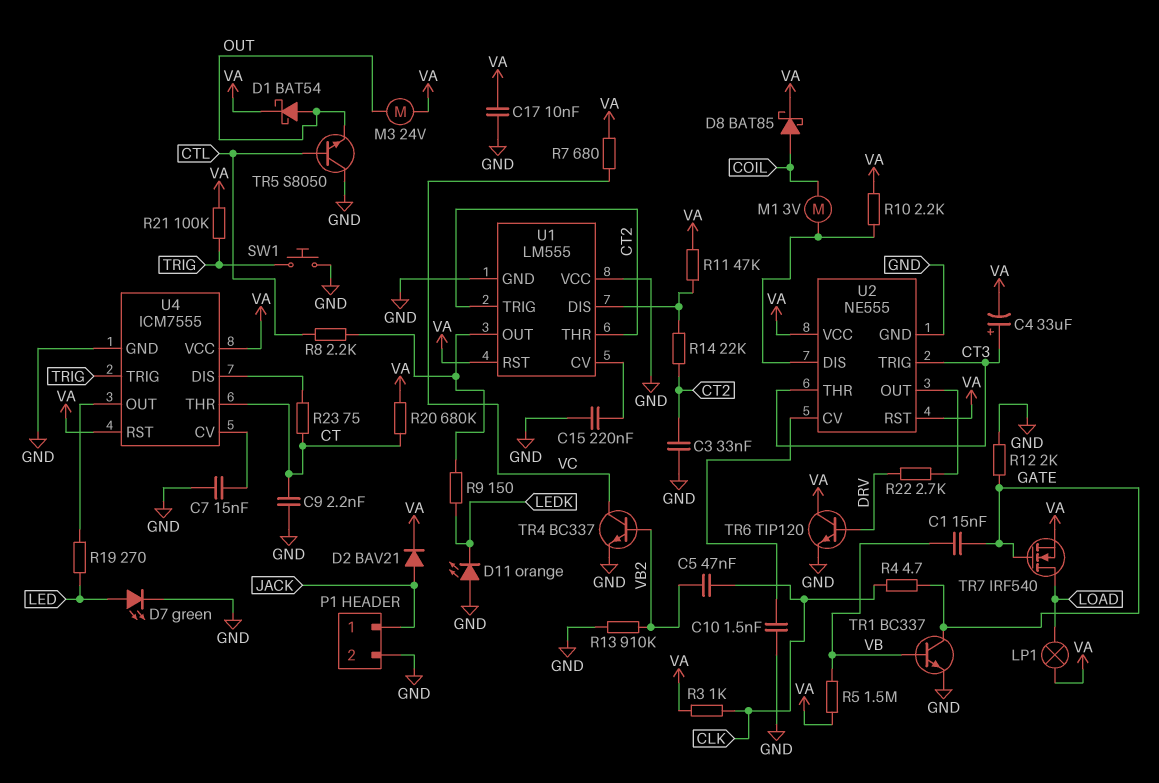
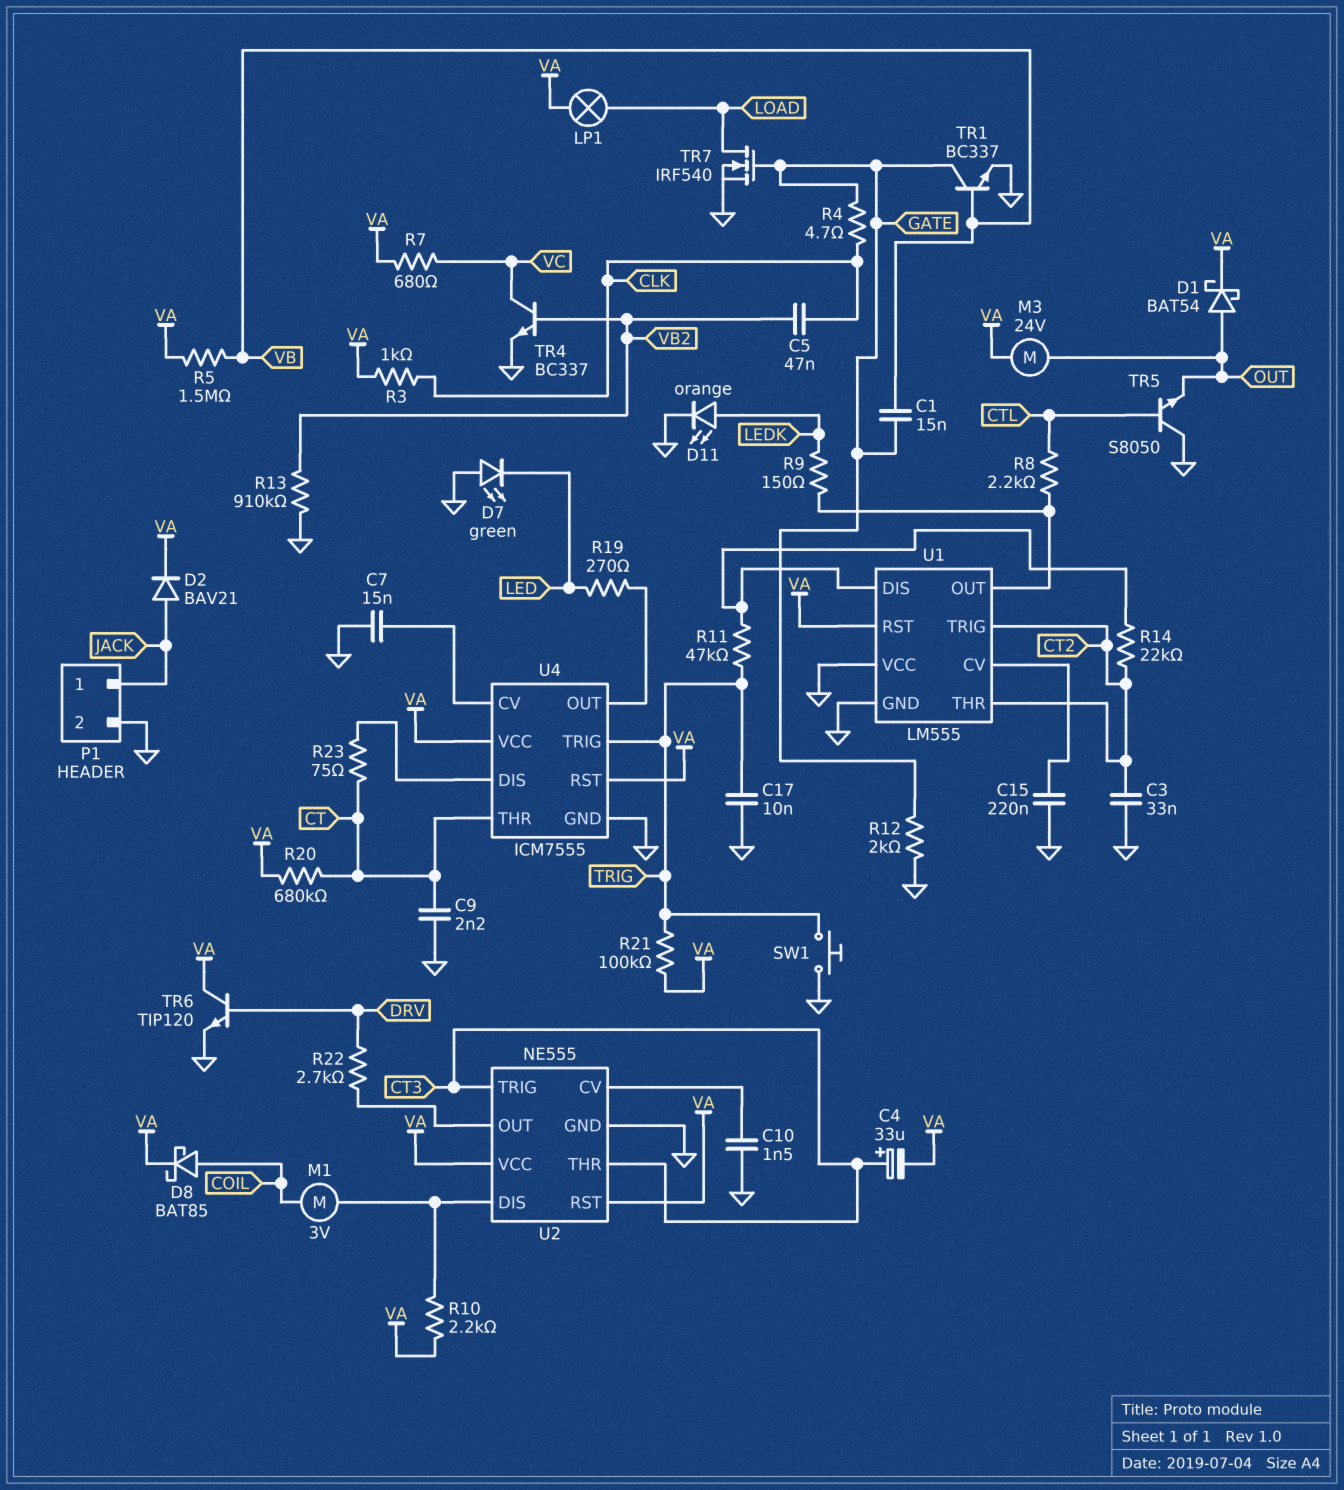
C17: 10nF (GND, VA) -> 10nF (GND, TRIG)
D7: LED green (A LED, K GND) -> LED green (A GND, K LED)
D11: LED orange (A GND, K LEDK) -> LED orange (A LEDK, K GND)
R11: 47k (U1/DIS, VA) -> 47k (TRIG, U1/DIS)
TR7: NMOS IRF540 (G GATE, D LOAD, S VA) -> NMOS IRF540 (G GATE, D LOAD, S GND)

